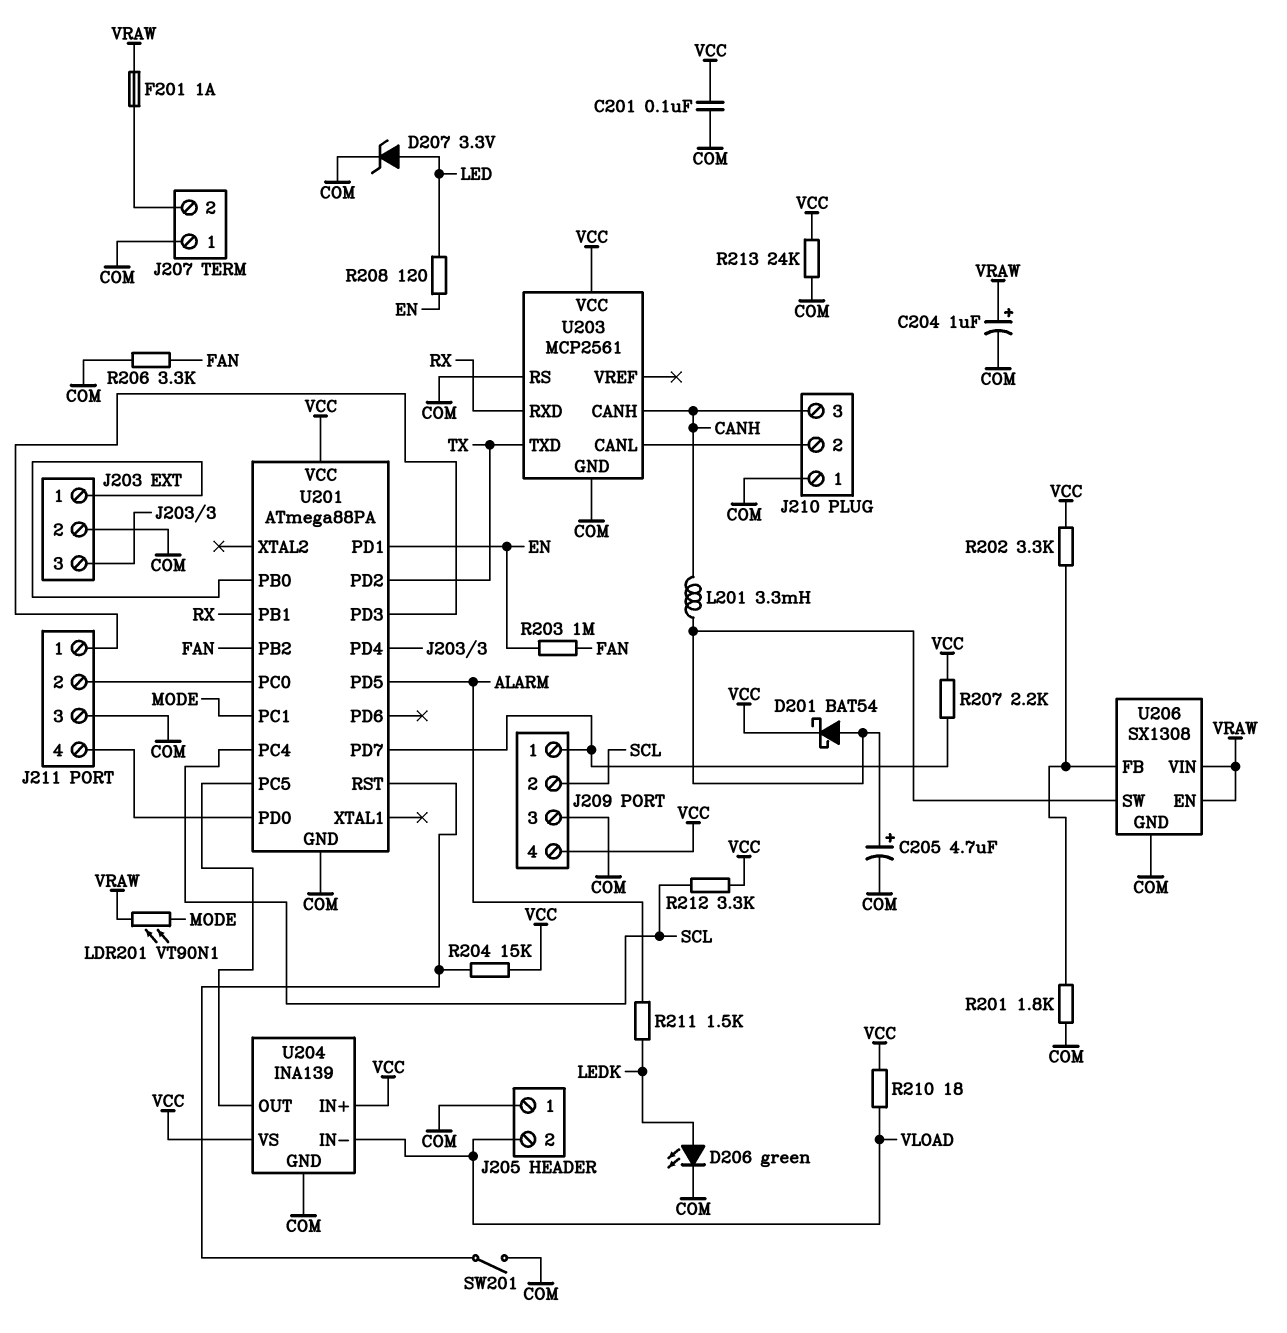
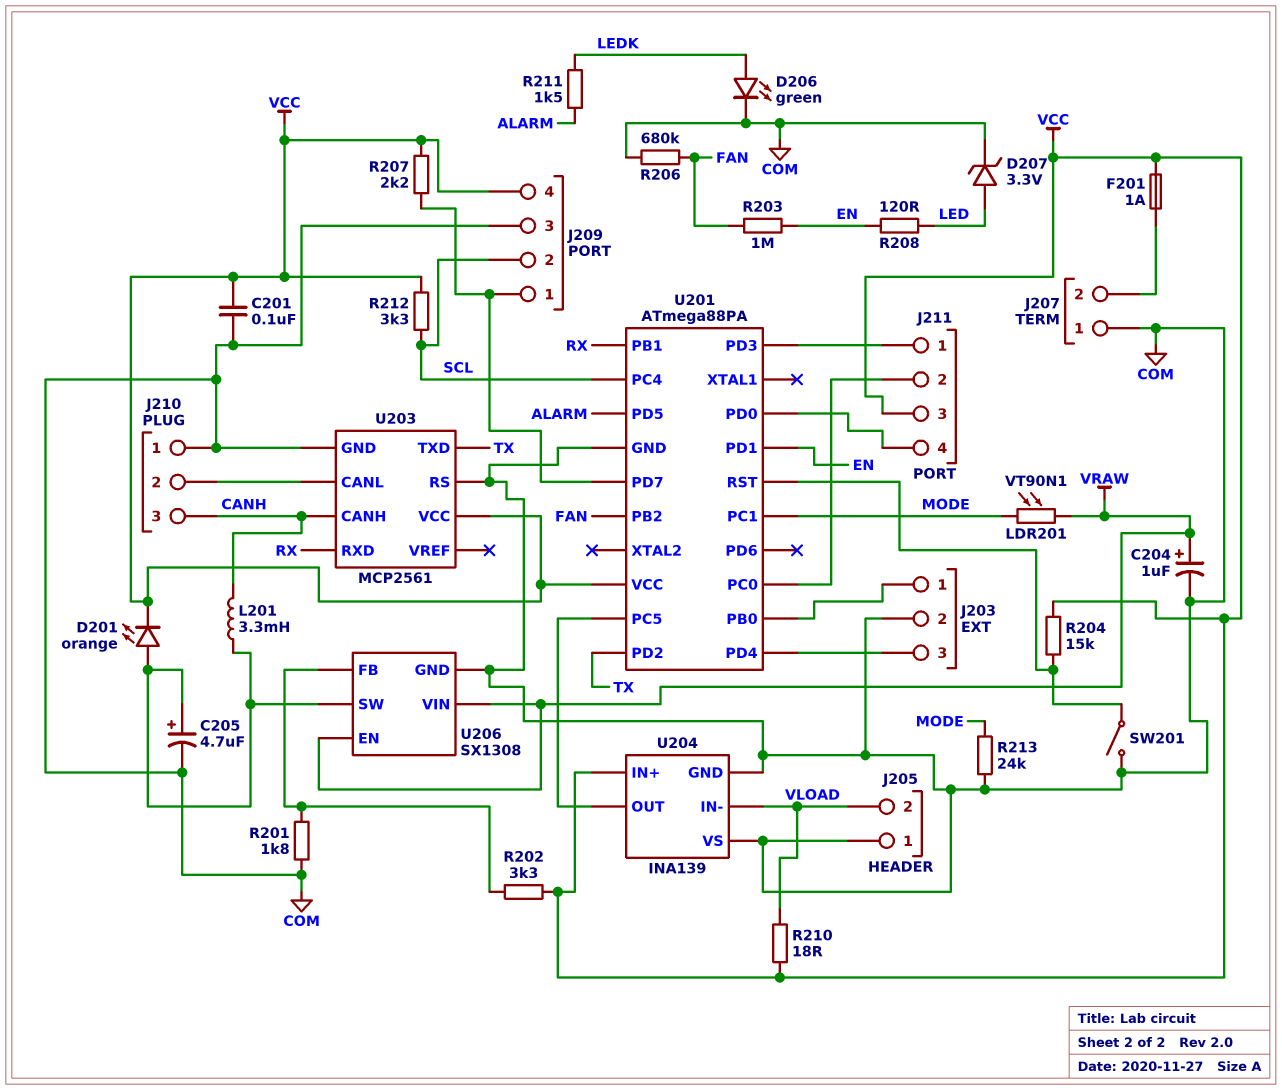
D201: schottky BAT54 (A U206/SW, K VCC) -> LED orange (A U206/SW, K VCC)
F201: 1A (J207/2, VRAW) -> 1A (J207/2, VCC)
J211 pin 3: COM -> VCC
R206: 3.3k (COM, FAN) -> 680k (COM, FAN)
R213: 24k (COM, VCC) -> 24k (COM, MODE)
U204 pin VS: VCC -> COM

